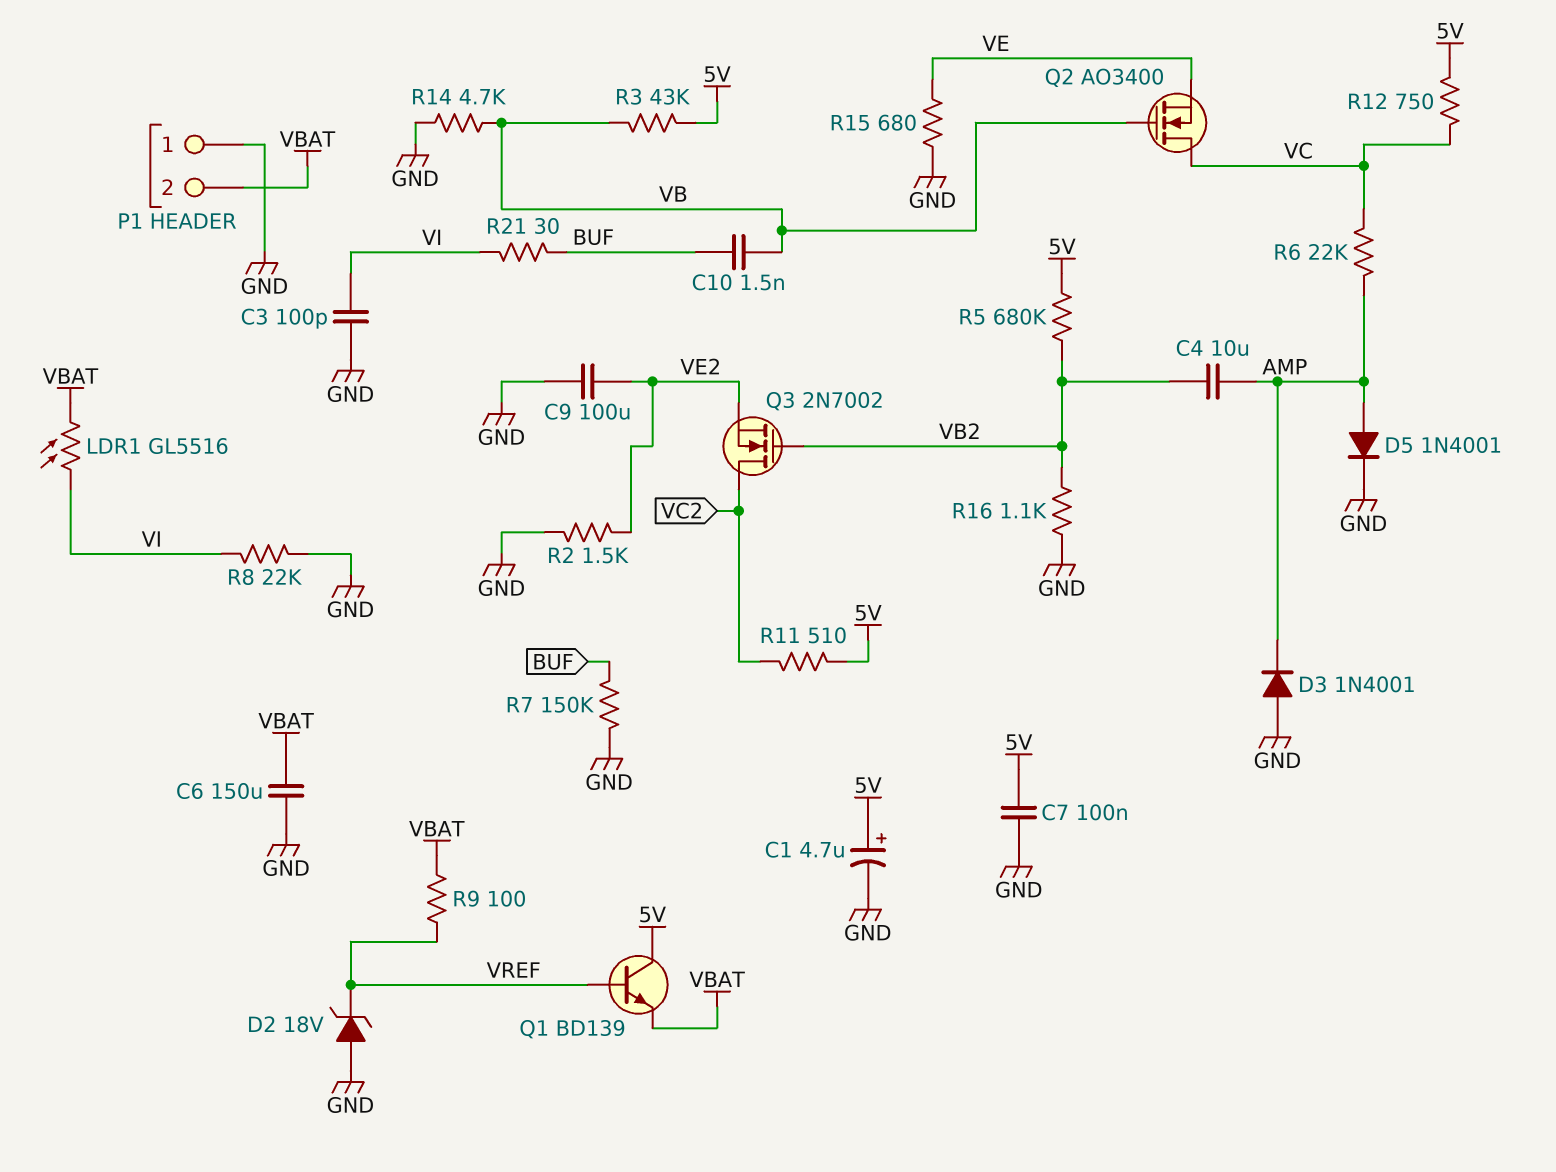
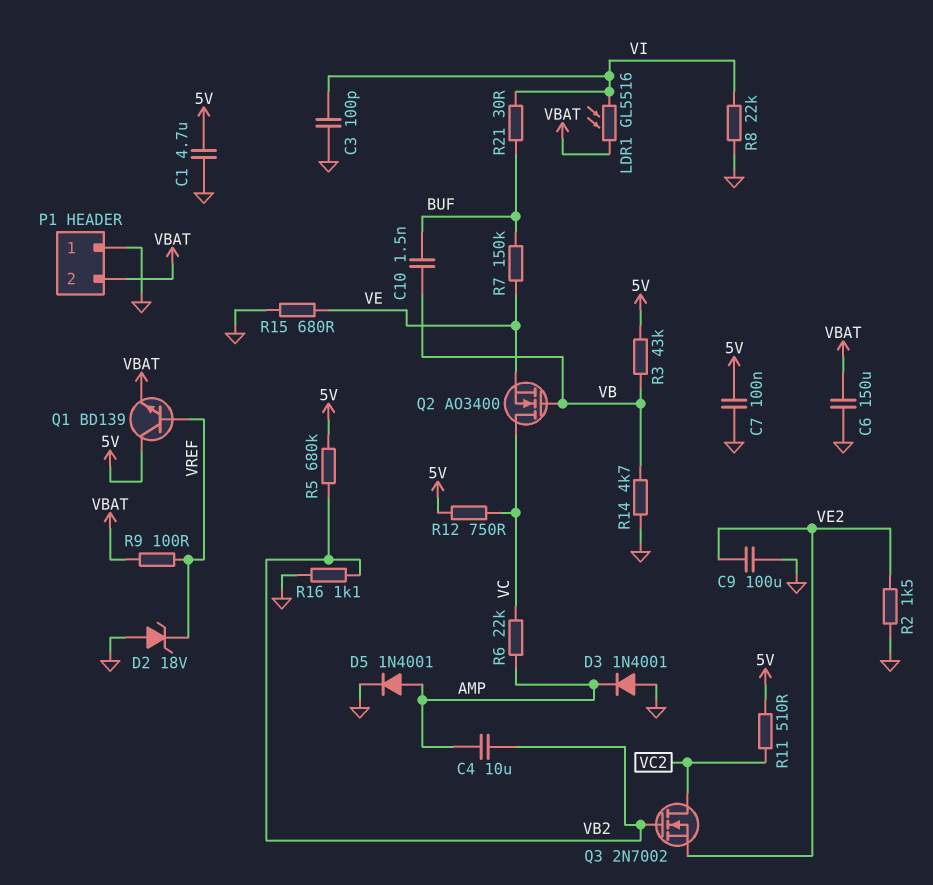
C1: 4.7uF (plus 5V, minus GND) -> 4.7uF (5V, GND)
R7: 150k (BUF, GND) -> 150k (BUF, VE)

